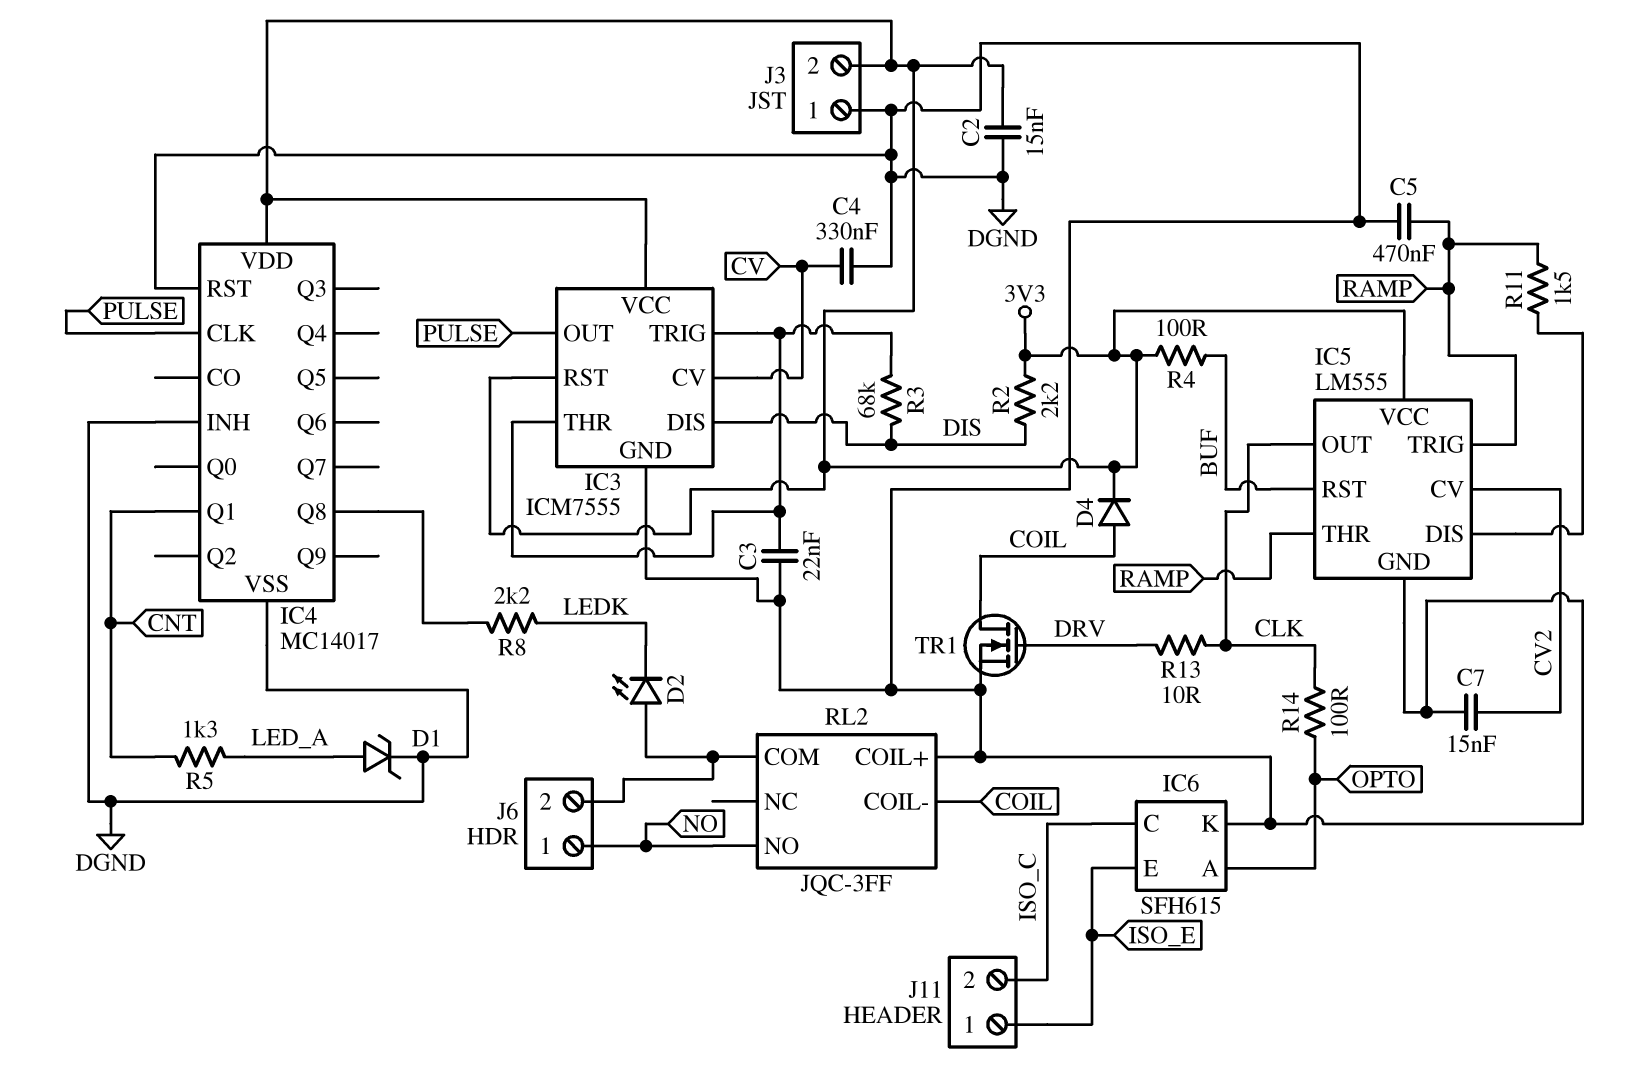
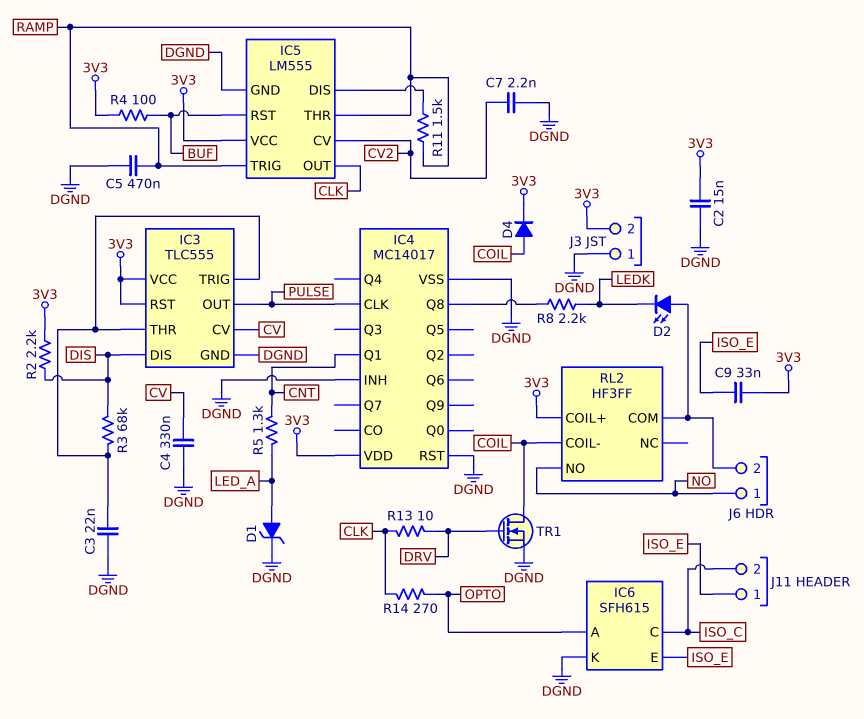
C7: 15nF (CV2, DGND) -> 2.2nF (CV2, DGND)
C9: none -> 33nF (3V3, ISO_E)
IC3: ICM7555 -> TLC555
R14: 100 (CLK, OPTO) -> 270 (CLK, OPTO)
RL2: JQC-3FF -> HF3FF
RL2 pin COIL+: DGND -> 3V3

